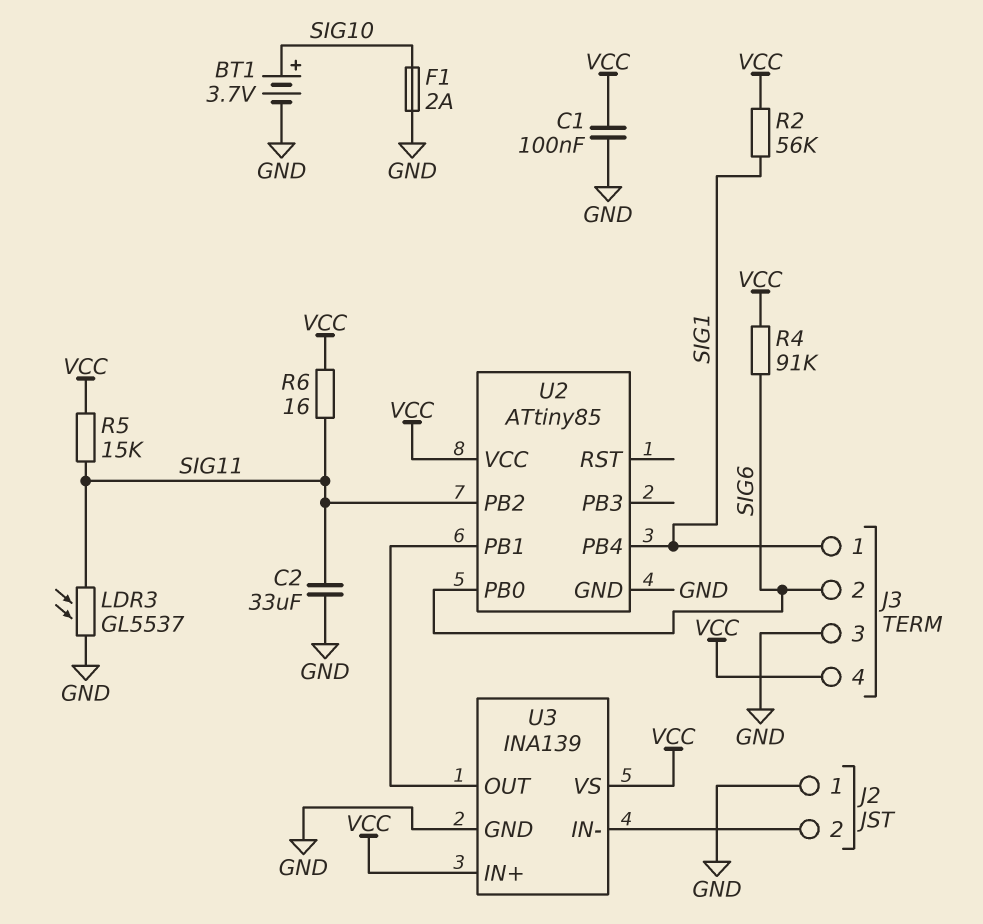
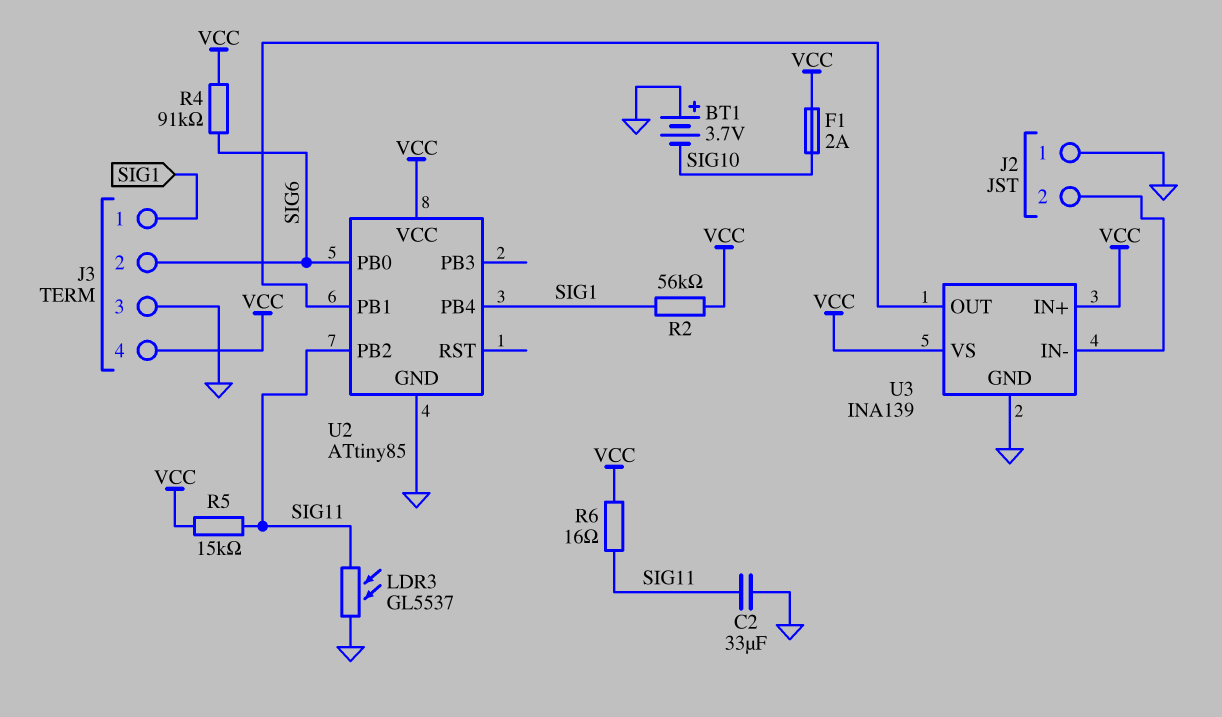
BT1: 3.7V (plus SIG10, minus GND) -> 3.7V (plus GND, minus SIG10)
C1: 100nF (GND, VCC) -> none
F1: 2A (GND, SIG10) -> 2A (SIG10, VCC)

